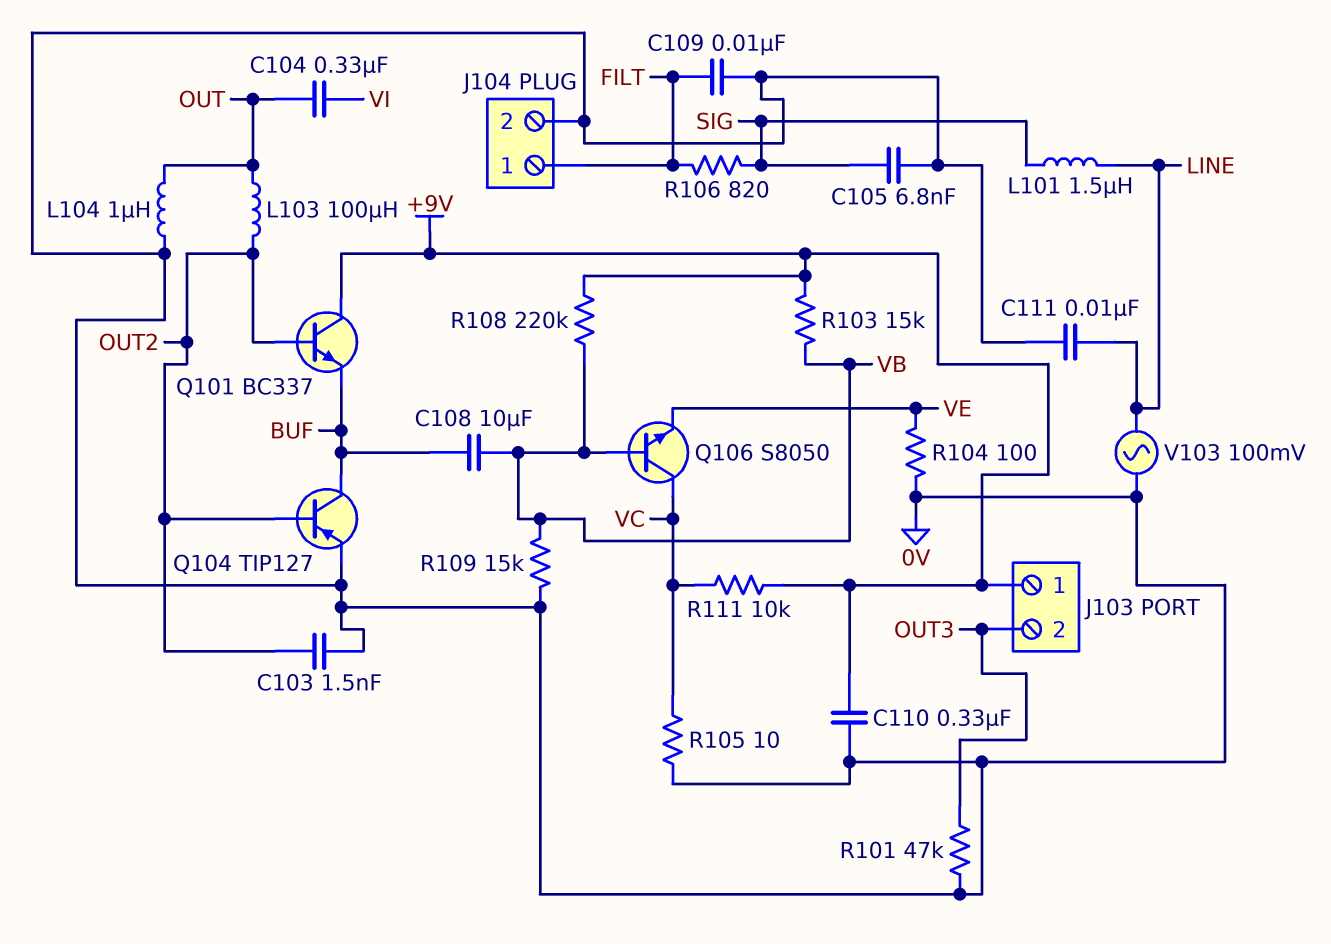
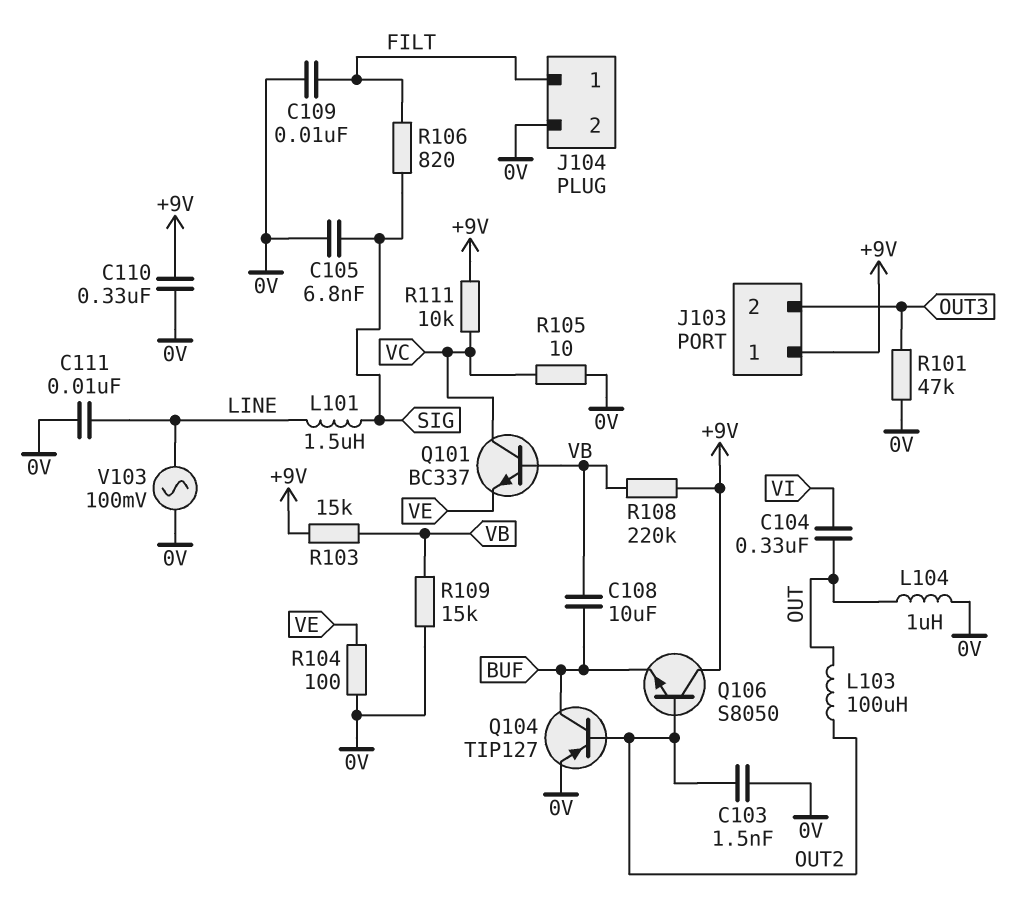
Q101: NPN BC337 (B OUT2, C +9V, E BUF) -> NPN BC337 (B VB, C VC, E VE)
Q106: NPN S8050 (B VB, C VC, E VE) -> NPN S8050 (B OUT2, C +9V, E BUF)

